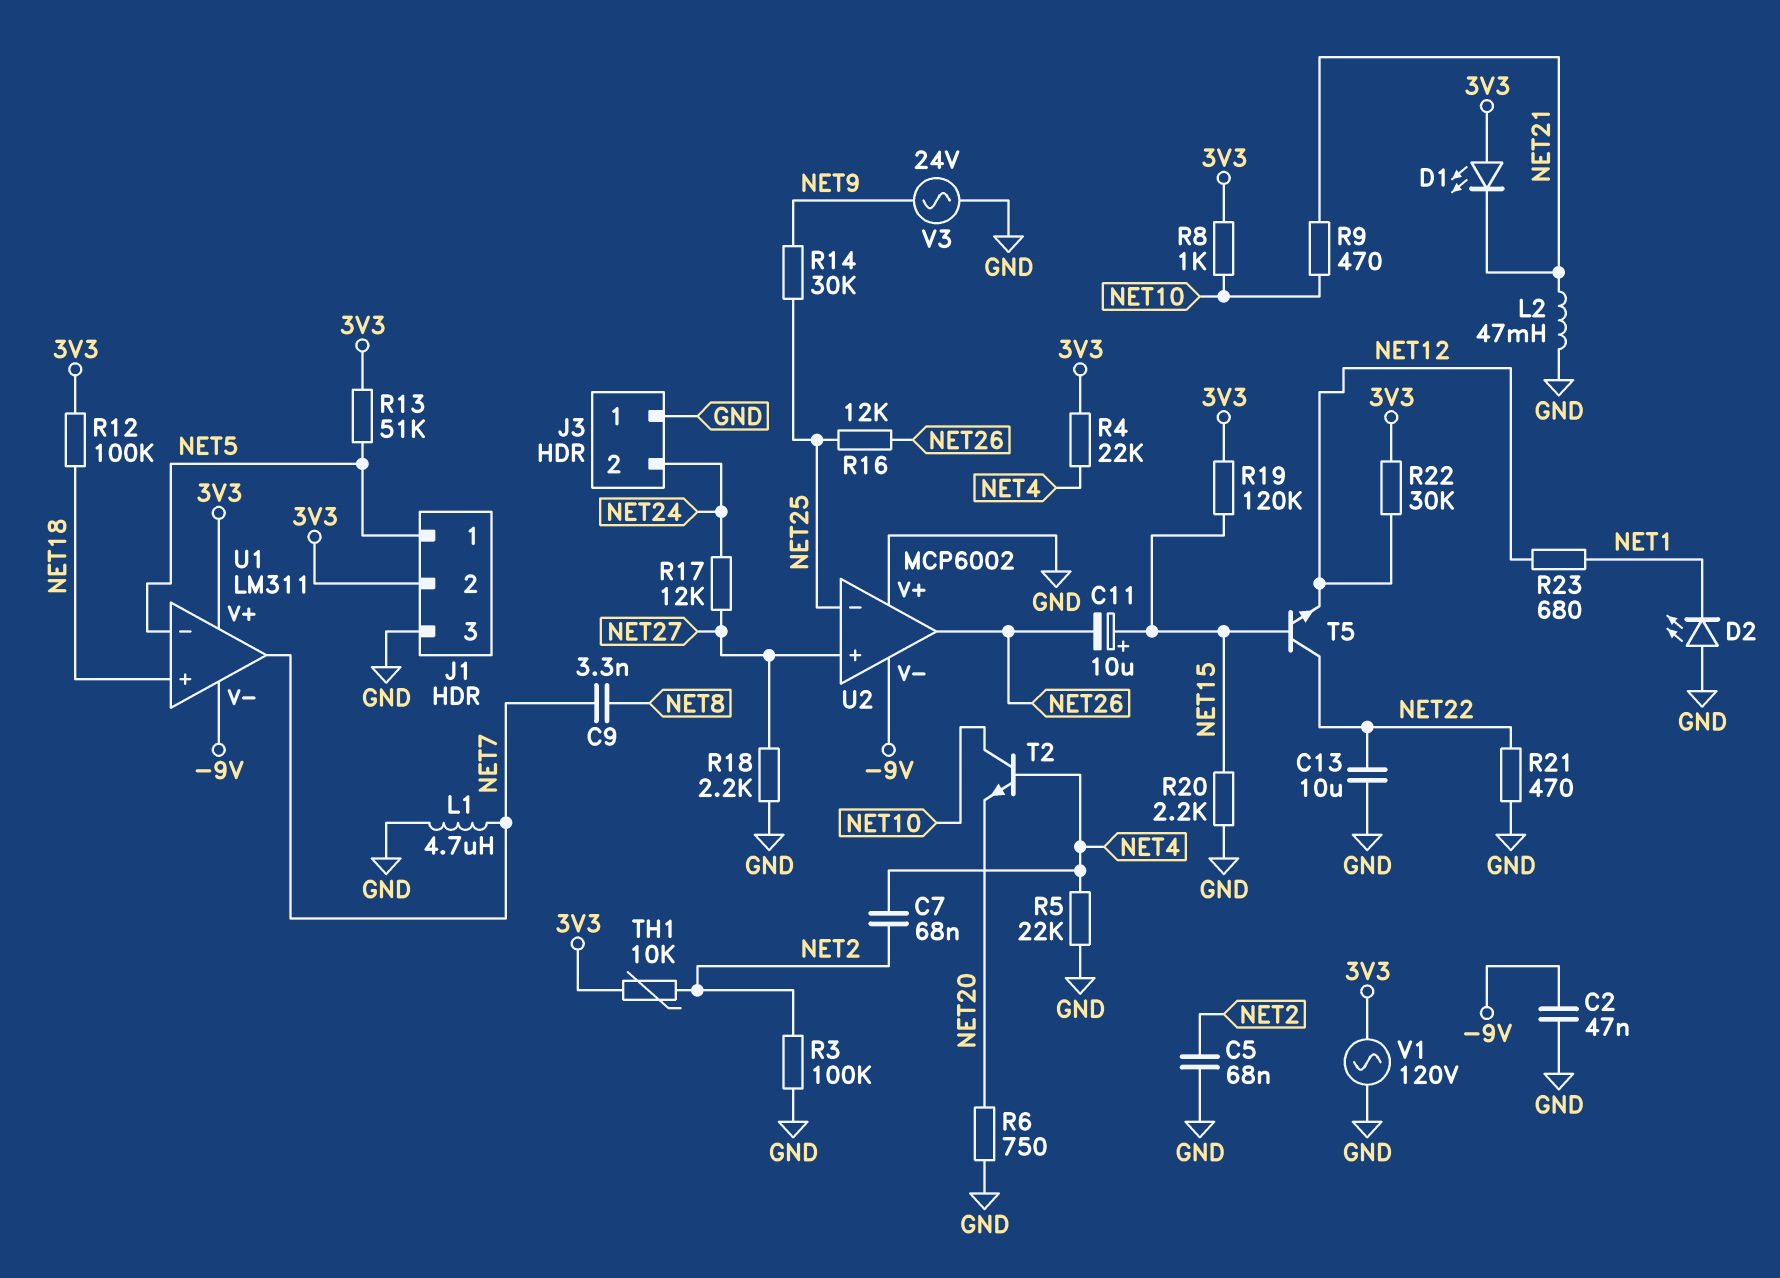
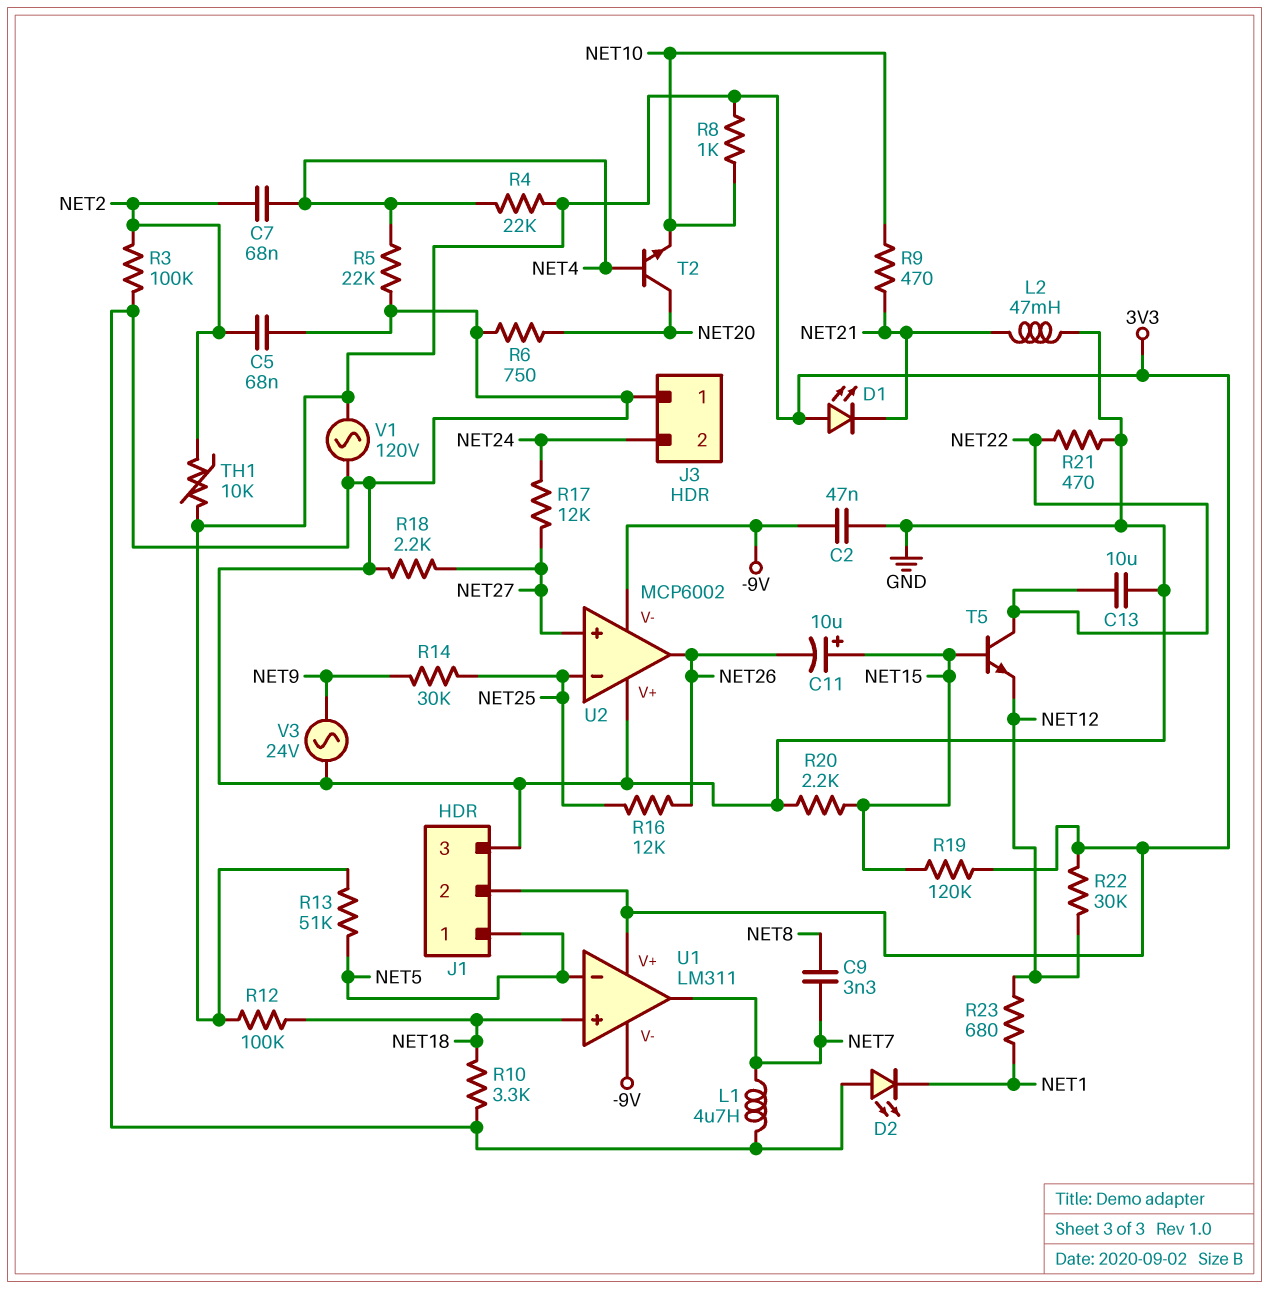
R10: none -> 3.3k (GND, NET18)
T2: NPN (B NET4, C NET10, E NET20) -> NPN (B NET4, C NET20, E NET10)

